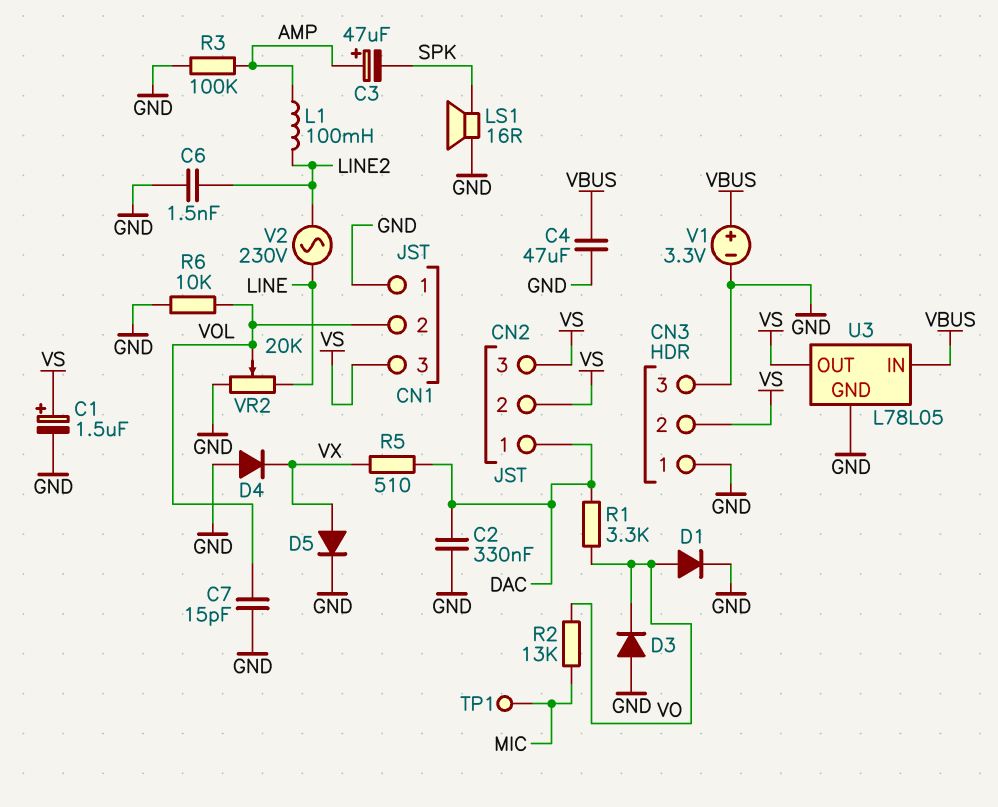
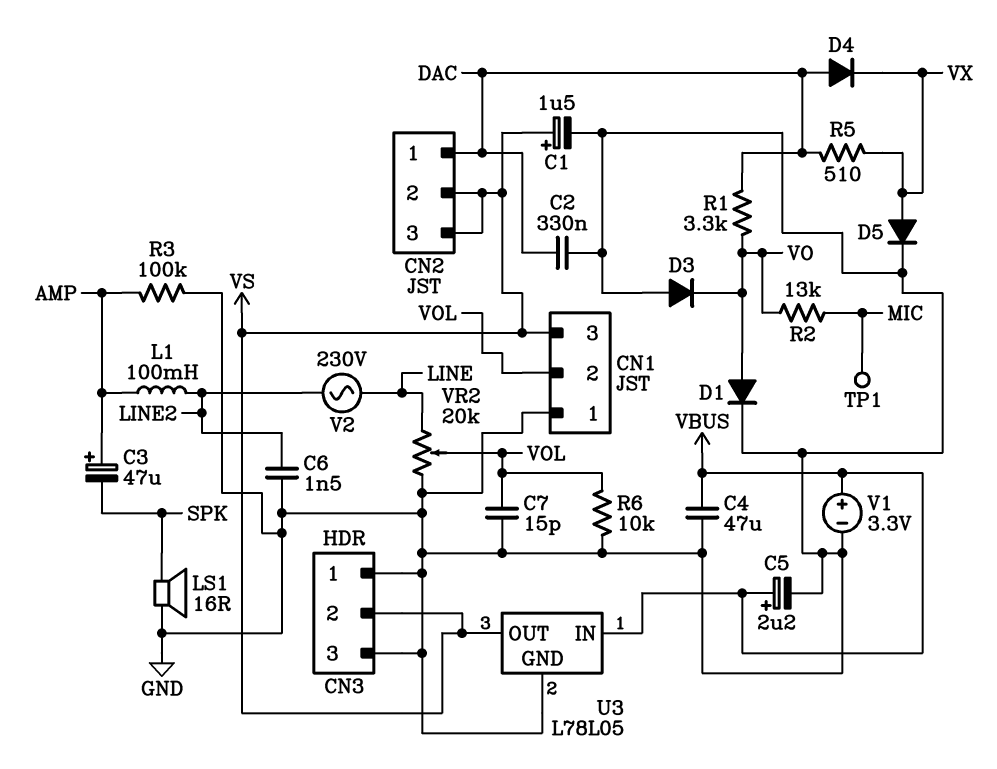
C5: none -> 2.2uF (plus VBUS, minus GND)
D4: diode (A GND, K VX) -> diode (A DAC, K VX)

